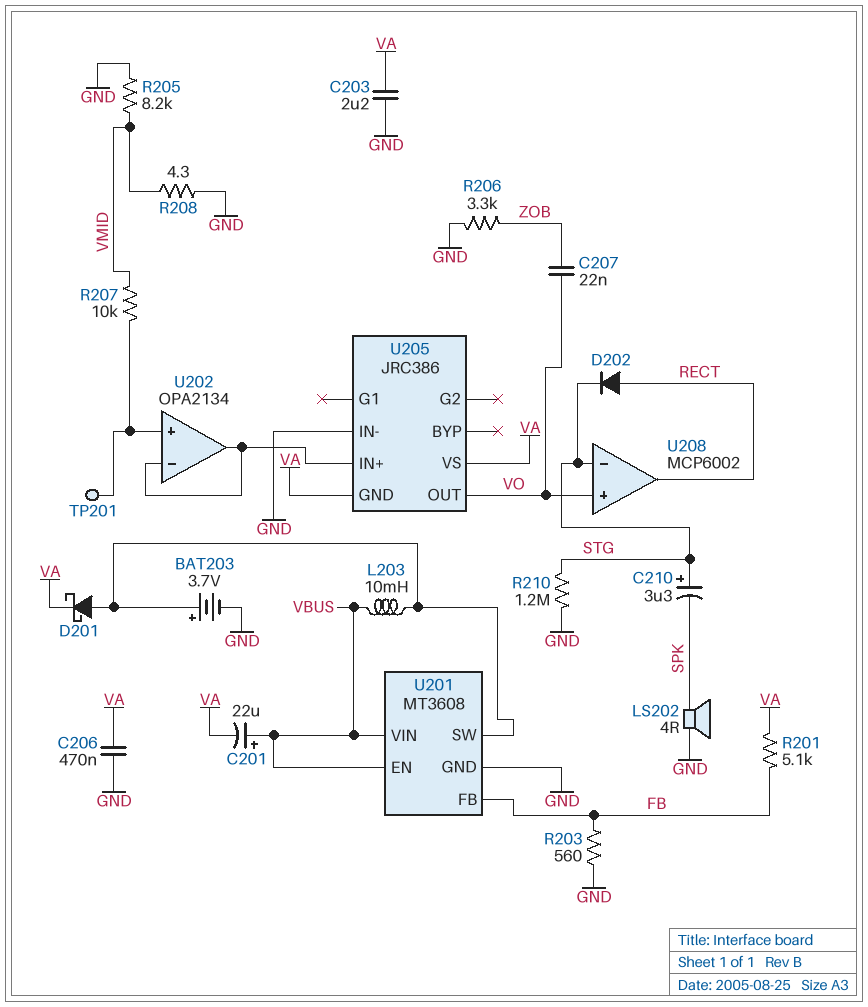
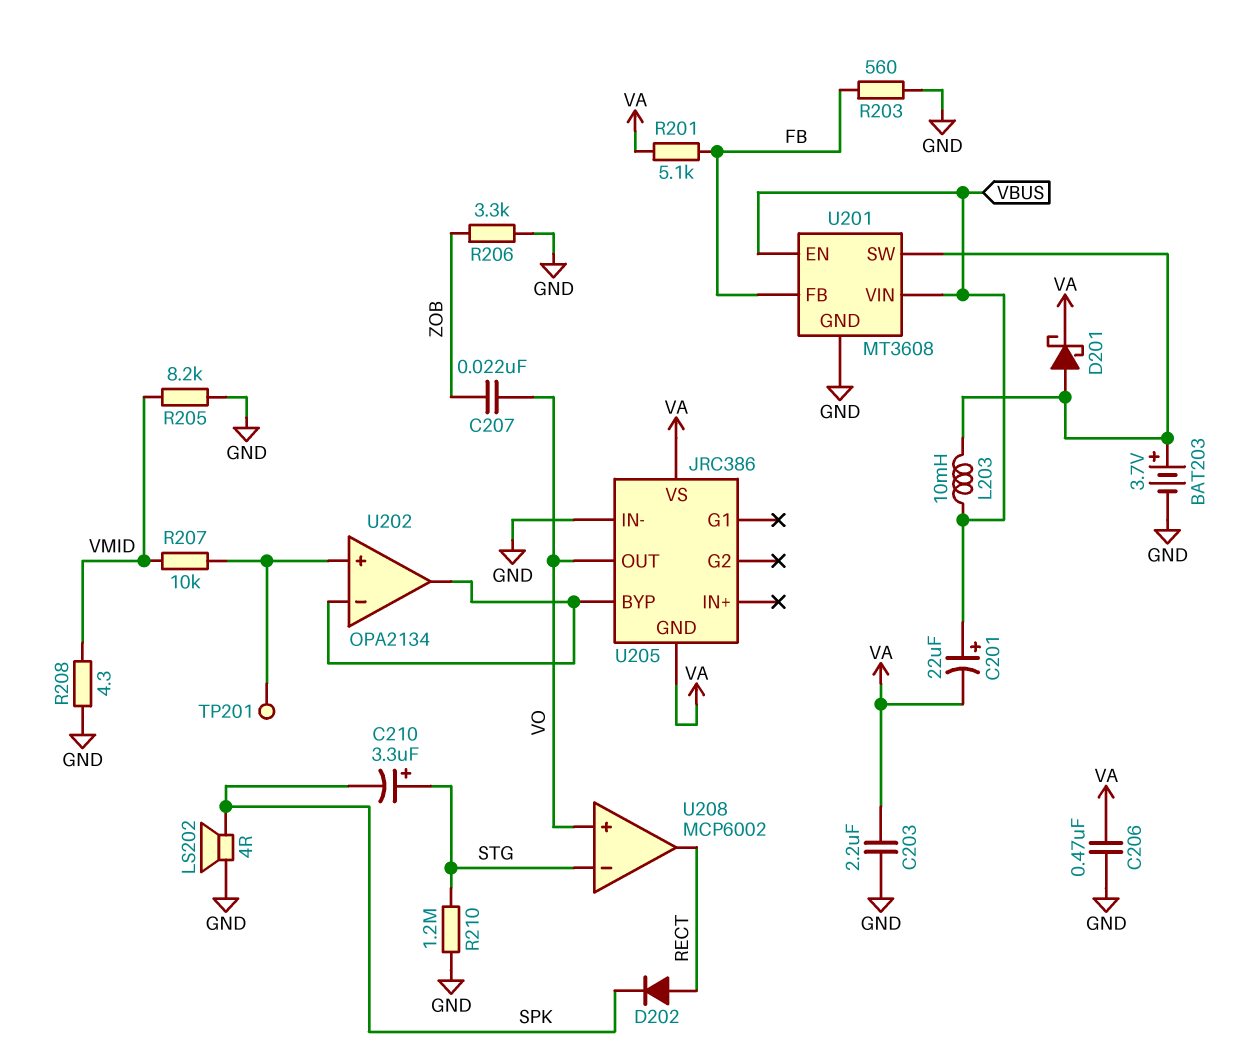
D202: diode (A RECT, K STG) -> diode (A RECT, K SPK)
U205 pin BYP: none -> U202/in-
U205 pin IN+: U202/in- -> none

